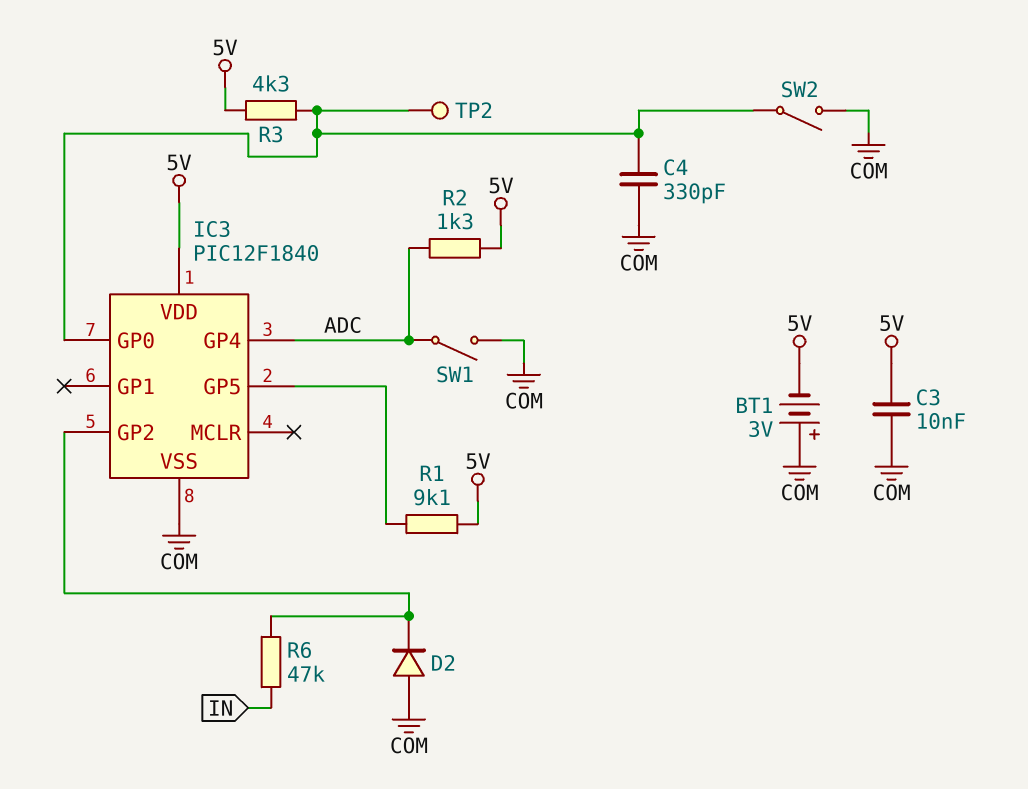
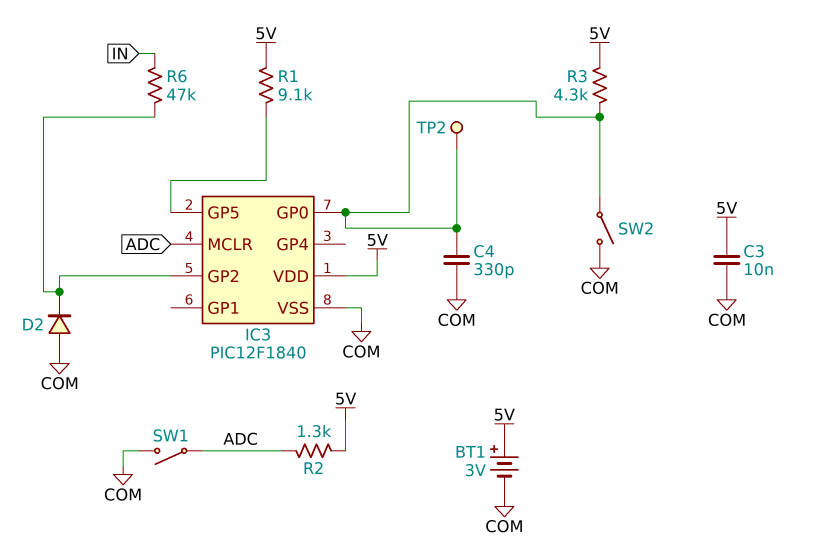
BT1: 3V (plus COM, minus 5V) -> 3V (plus 5V, minus COM)
IC3 pin GP4: ADC -> none
IC3 pin MCLR: none -> ADC

